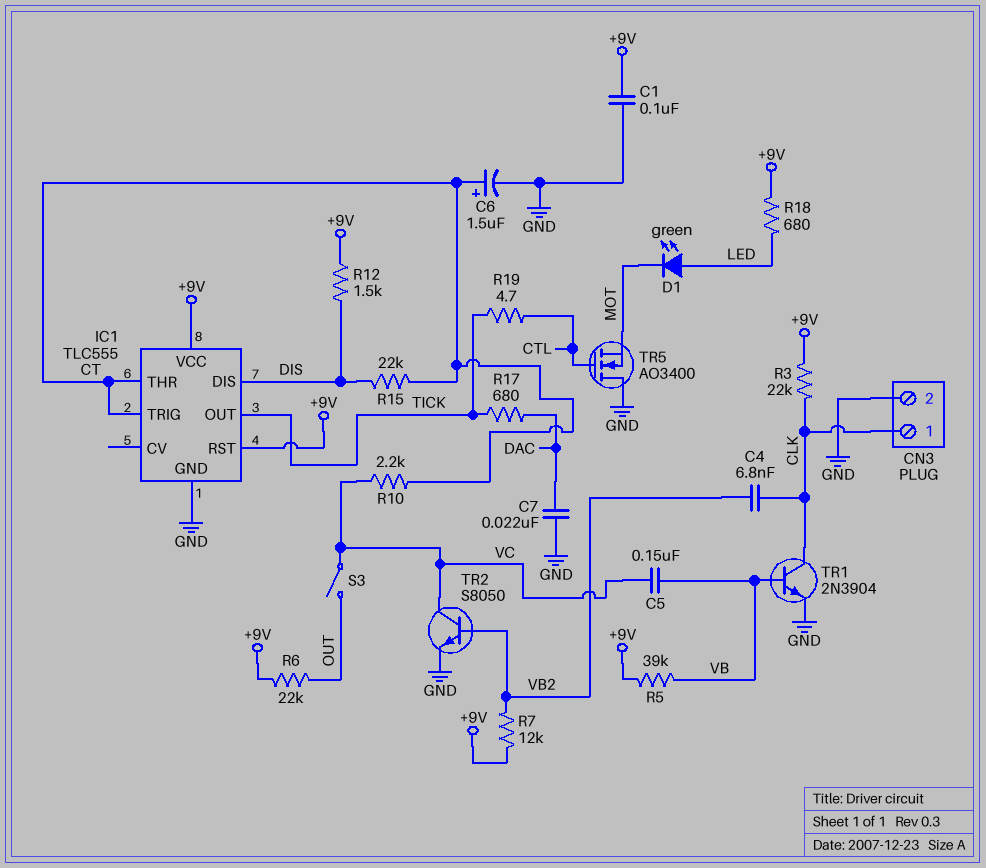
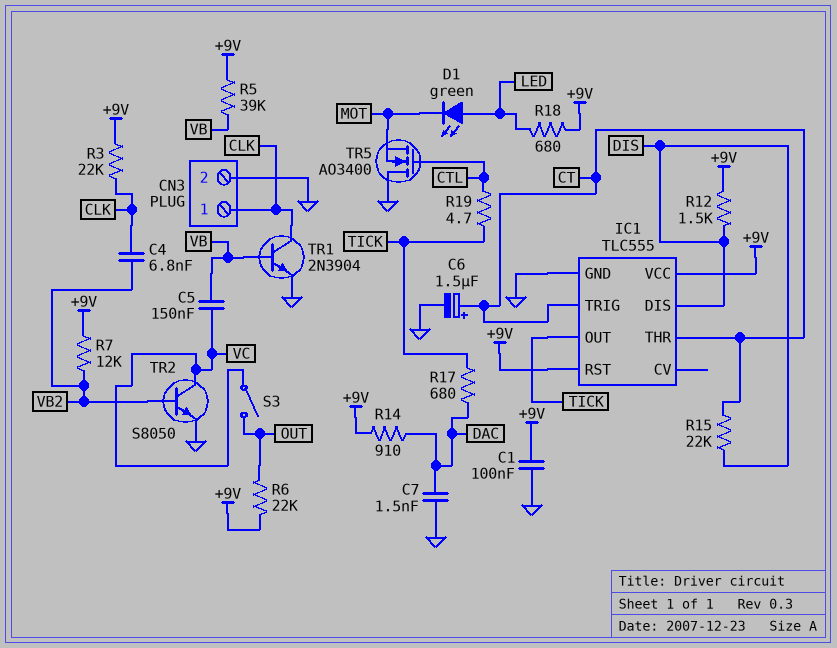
C7: 22nF (DAC, GND) -> 1.5nF (DAC, GND)
R10: 2.2k (CT, VC) -> none
R14: none -> 910 (+9V, DAC)

